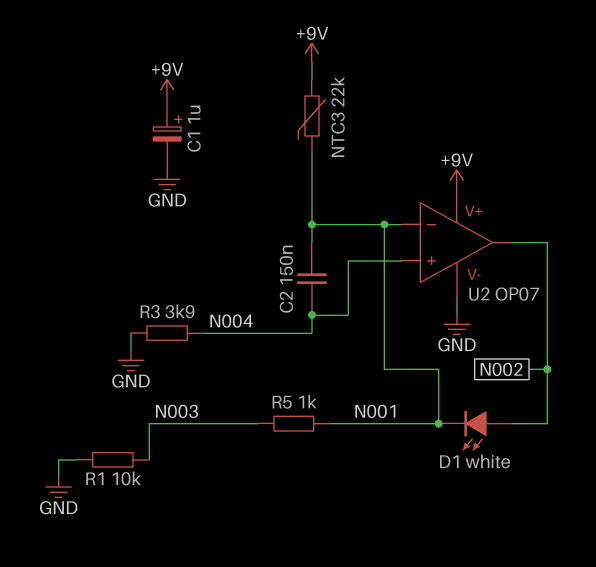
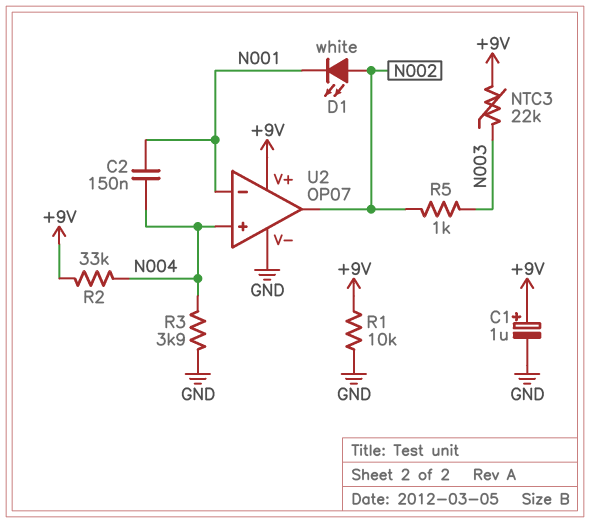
NTC3: 22k (+9V, N001) -> 22k (+9V, N003)
R1: 10k (GND, N003) -> 10k (+9V, GND)
R2: none -> 33k (+9V, N004)
R5: 1k (N001, N003) -> 1k (N002, N003)

